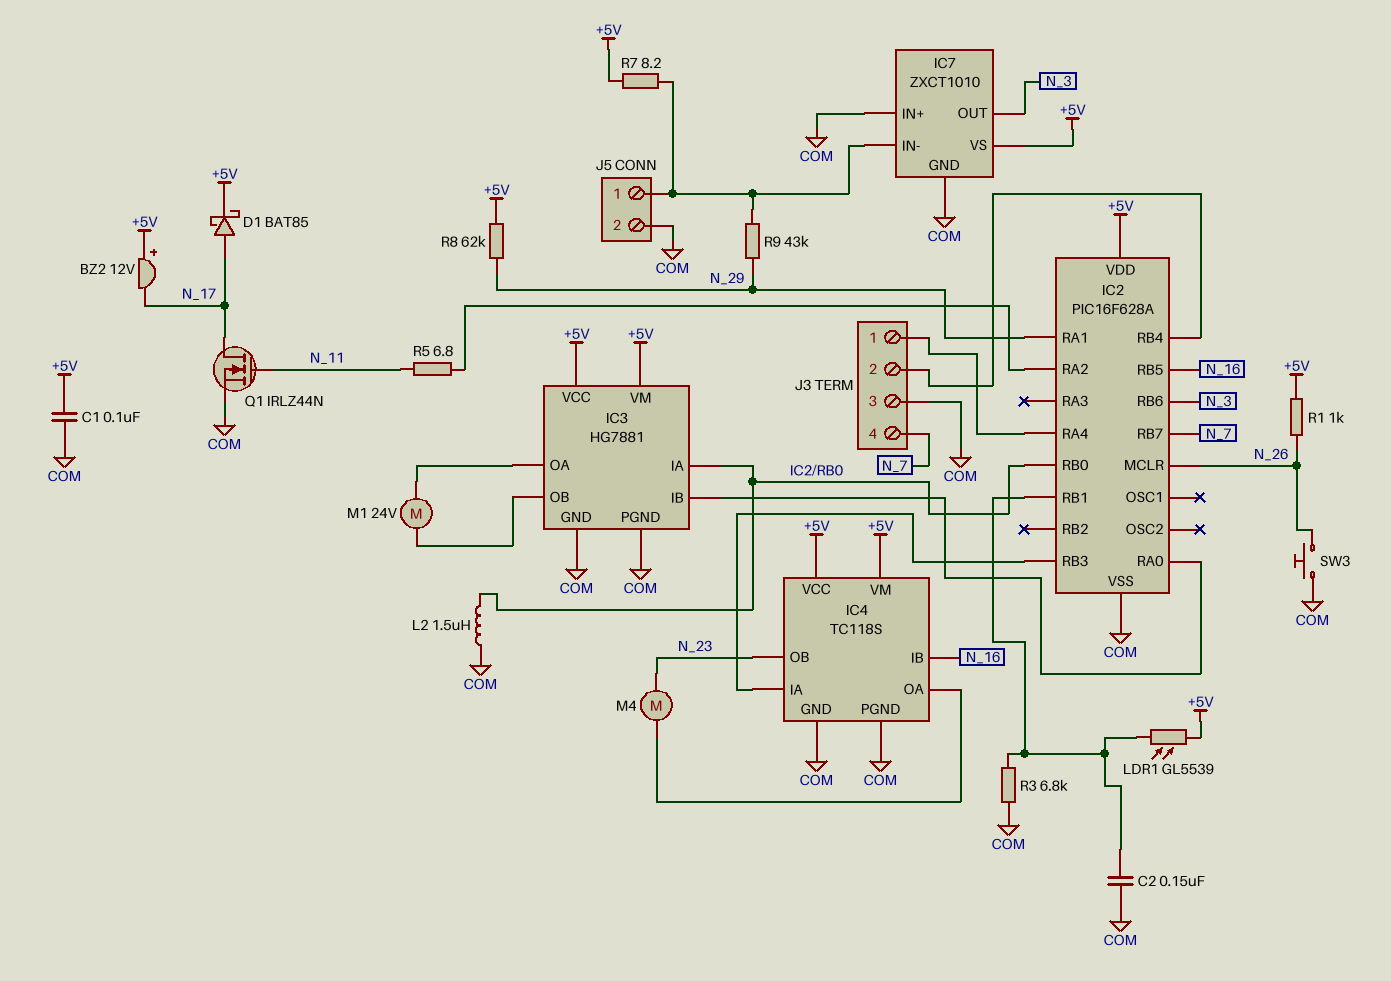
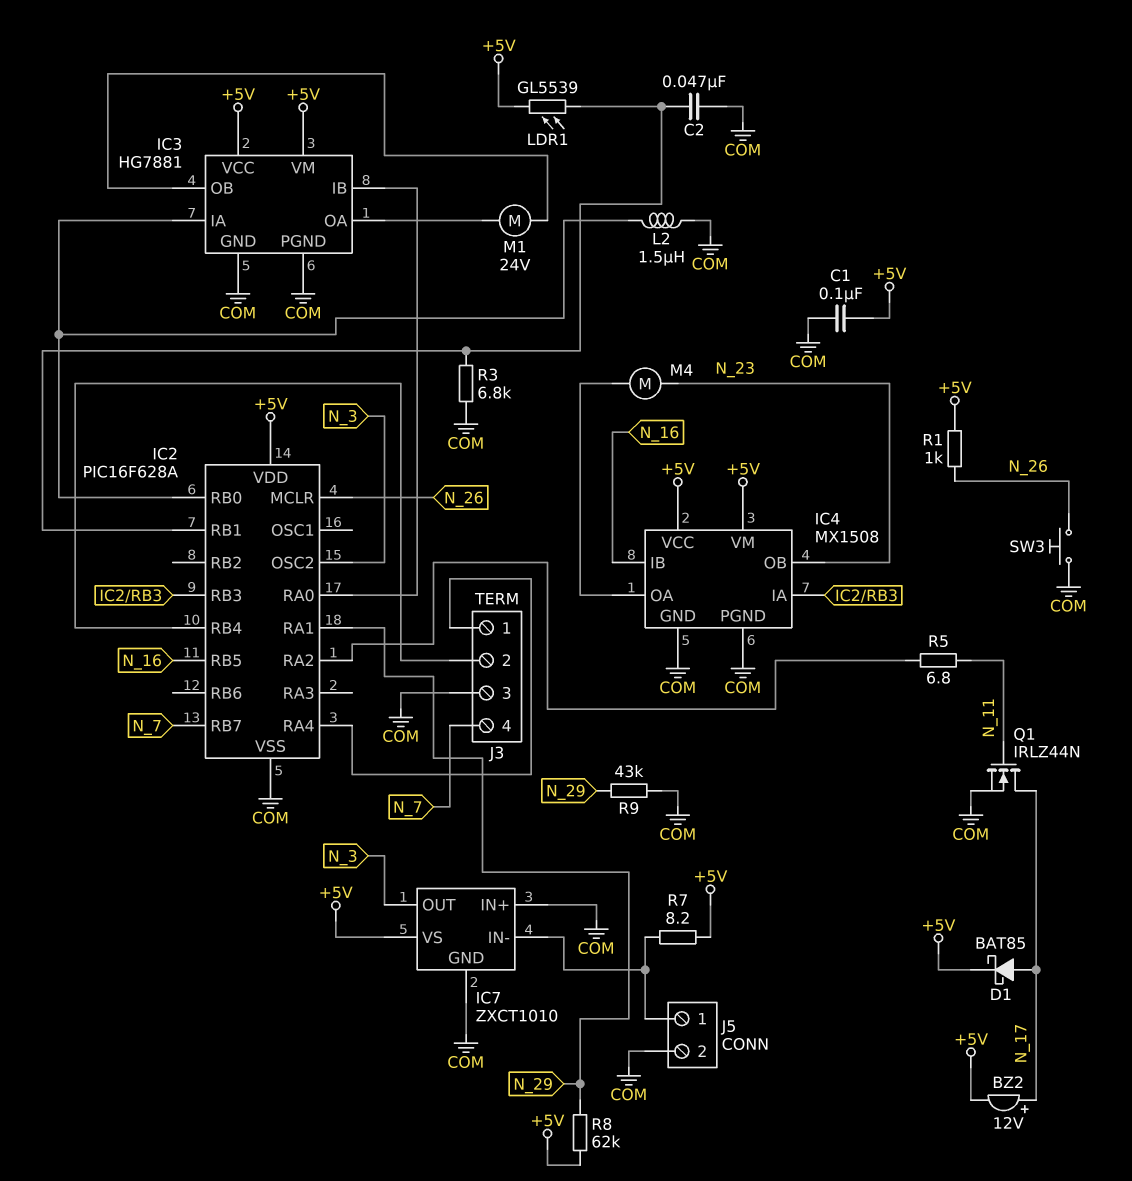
BZ2: buzzer 12V (plus +5V, minus N_17) -> buzzer 12V (plus N_17, minus +5V)
C2: 150nF (COM, IC2/RB1) -> 47nF (COM, IC2/RB1)
IC2 pin OSC2: none -> N_3
IC2 pin RB6: N_3 -> none
IC4: TC118S -> MX1508
R9: 43k (IC7/IN-, N_29) -> 43k (COM, N_29)

